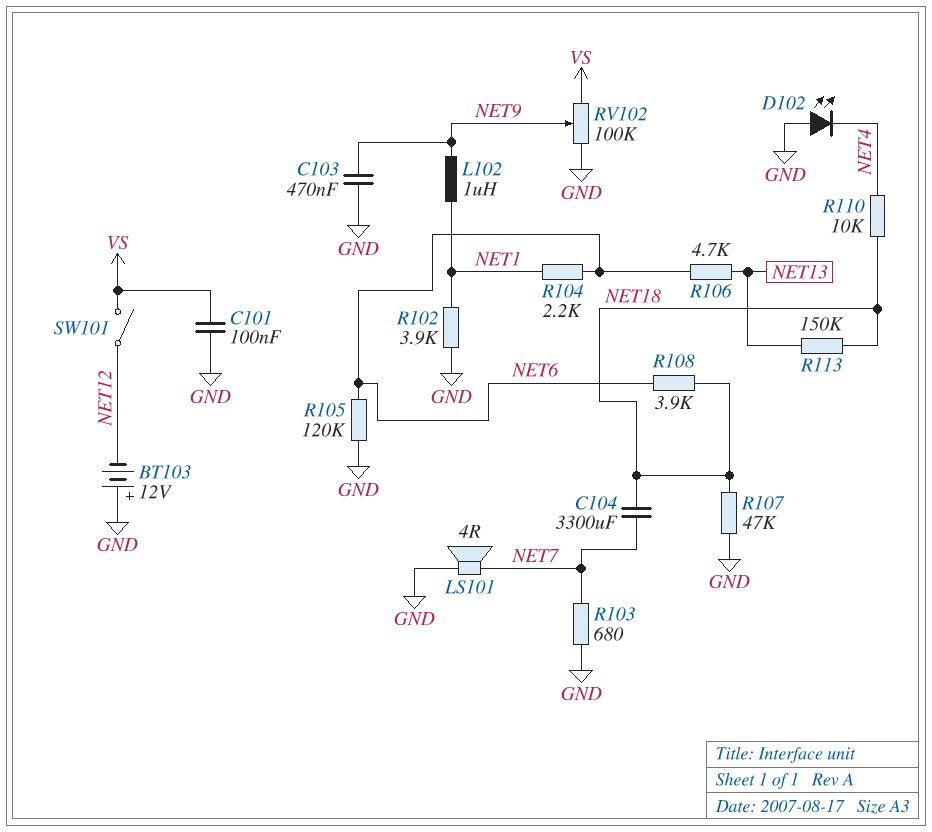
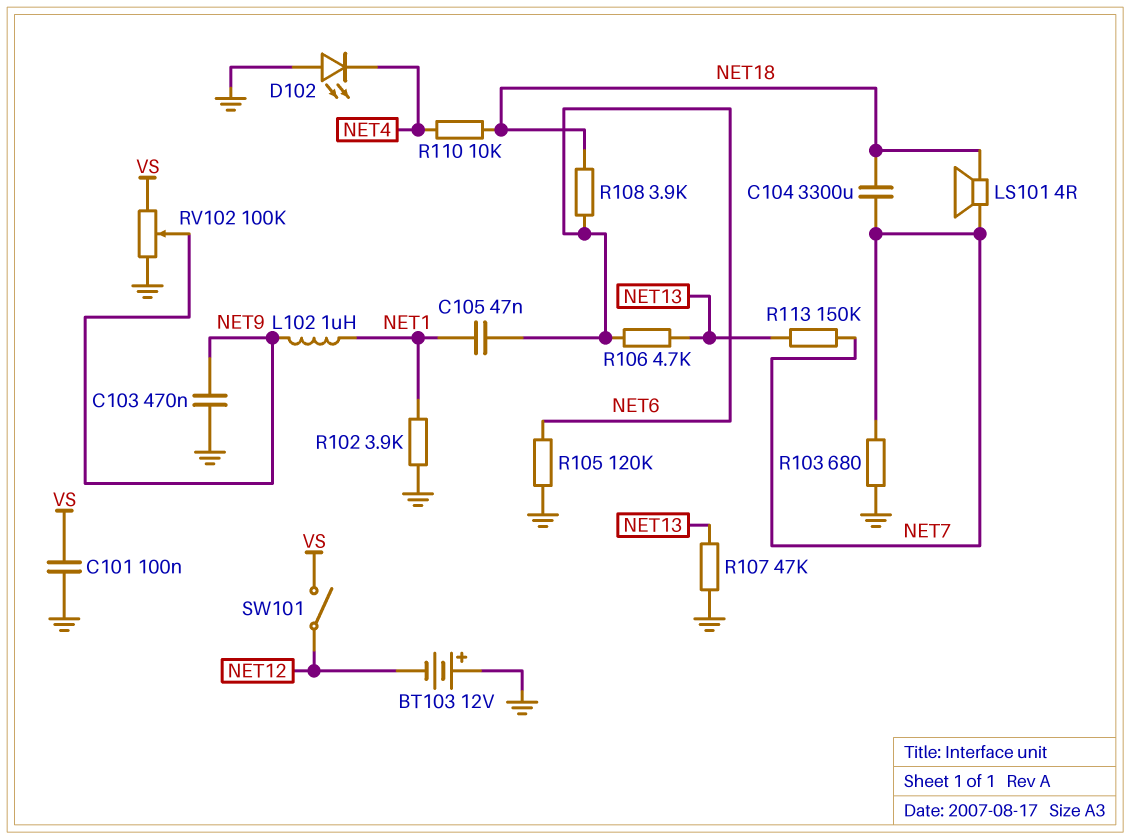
C105: none -> 47nF (NET1, NET6)
LS101: speaker 4R (GND, NET7) -> speaker 4R (NET7, NET18)
R104: 2.2k (NET1, NET6) -> none
R107: 47k (GND, NET18) -> 47k (GND, NET13)
R113: 150k (NET13, NET18) -> 150k (NET7, NET13)

